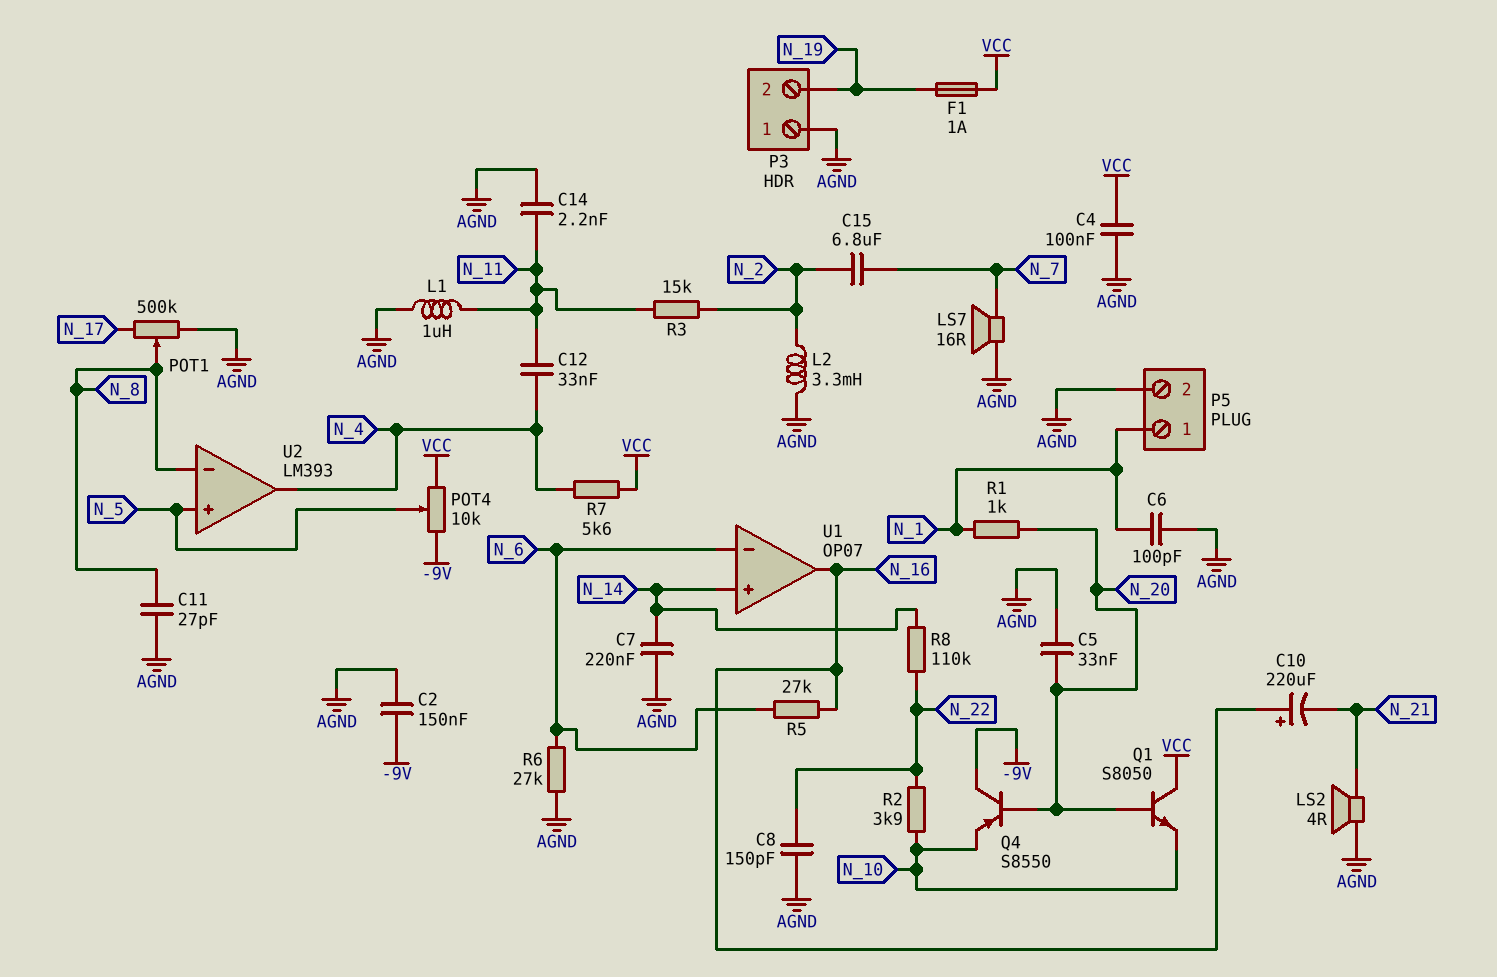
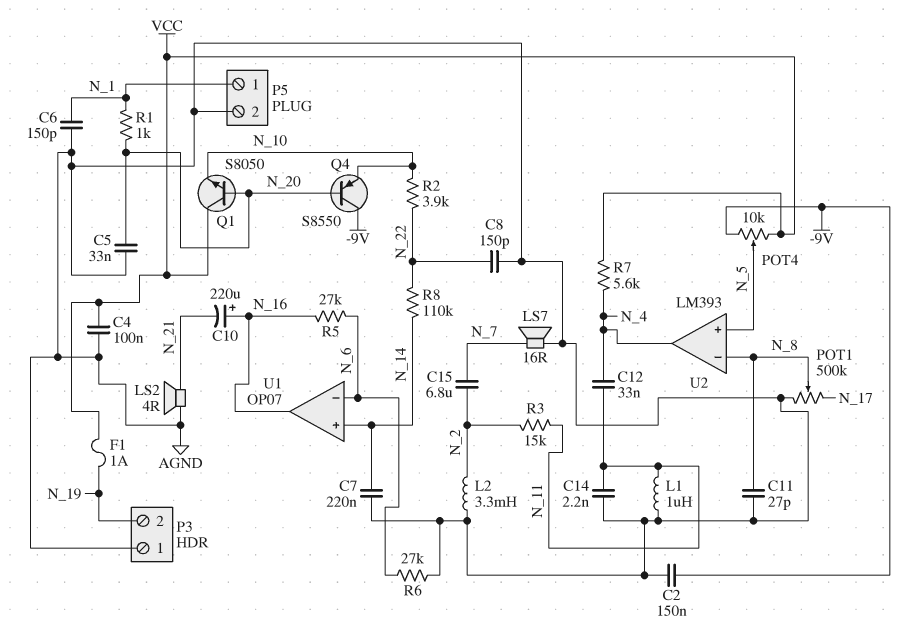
C6: 100pF (AGND, N_1) -> 150pF (AGND, N_1)

